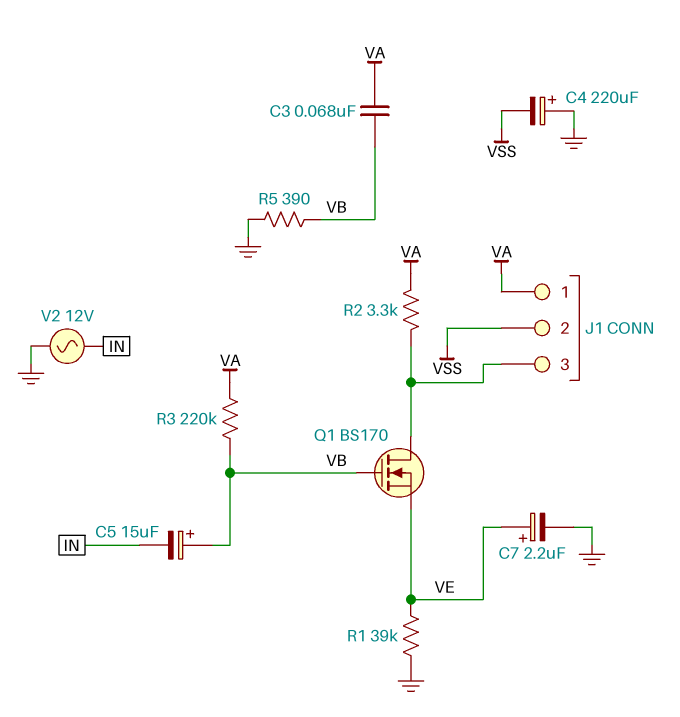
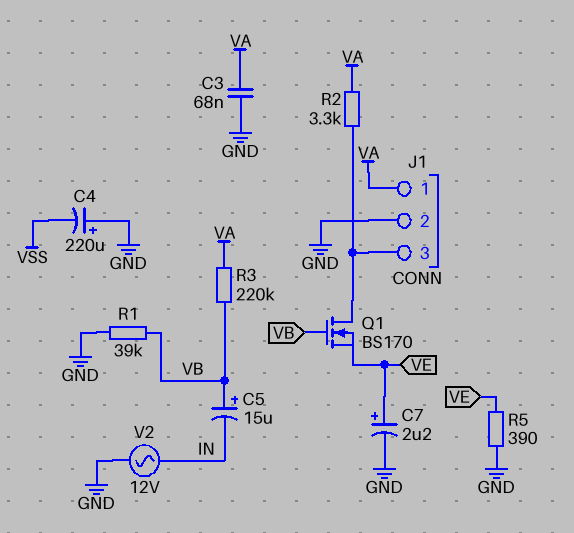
C3: 68nF (VA, VB) -> 68nF (GND, VA)
J1 pin 2: VSS -> GND
R1: 39k (GND, VE) -> 39k (GND, VB)
R5: 390 (GND, VB) -> 390 (GND, VE)

